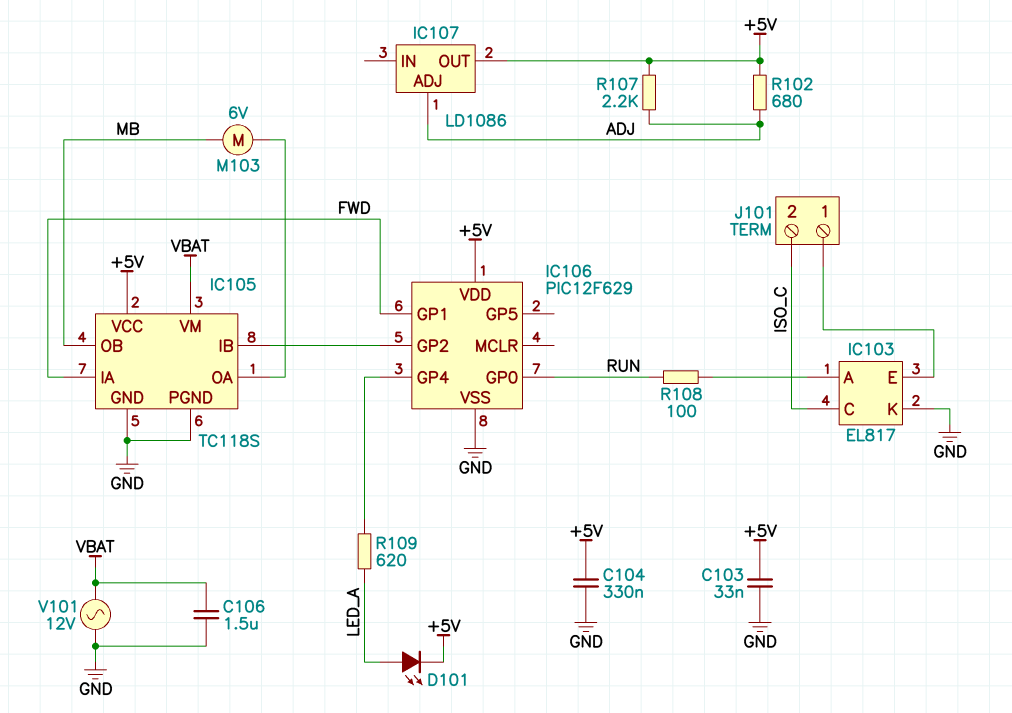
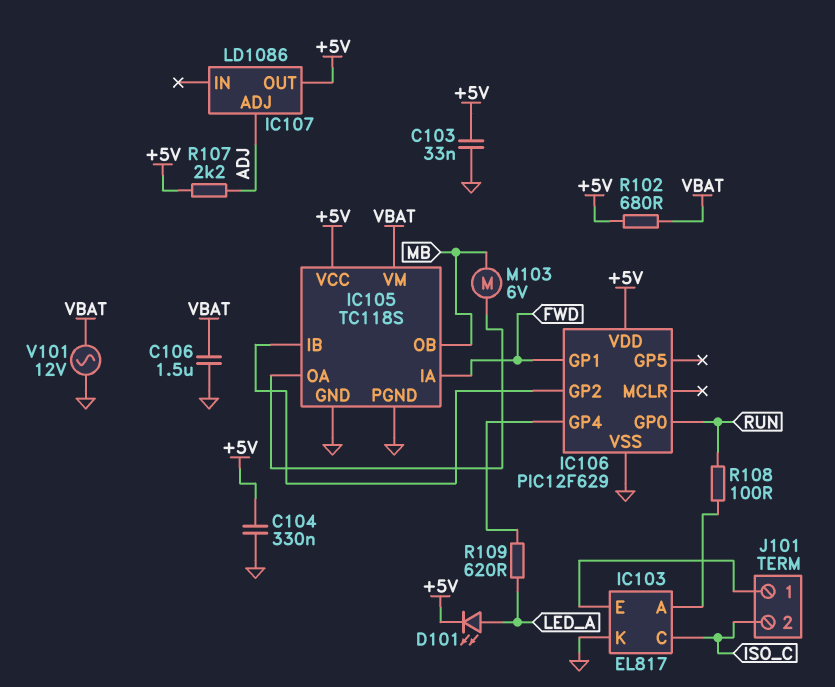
R102: 680 (+5V, ADJ) -> 680 (+5V, VBAT)

